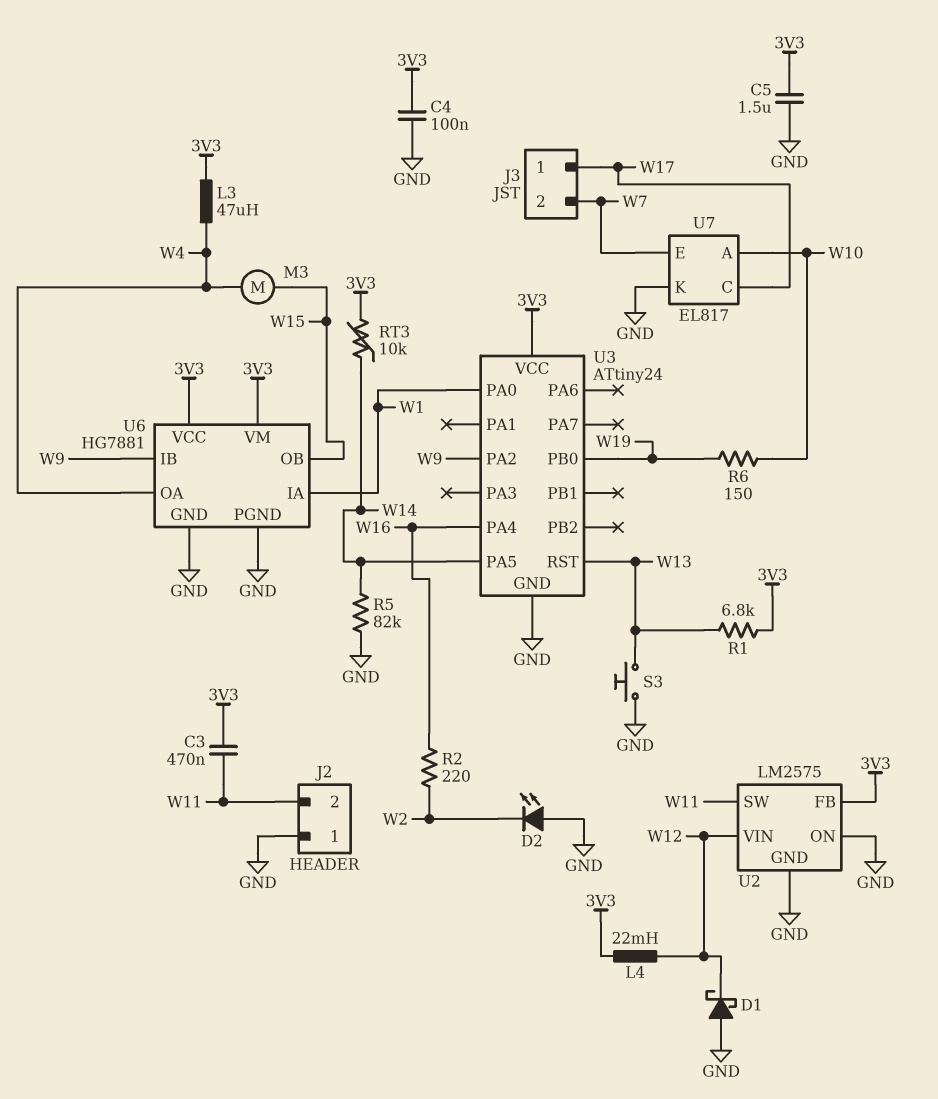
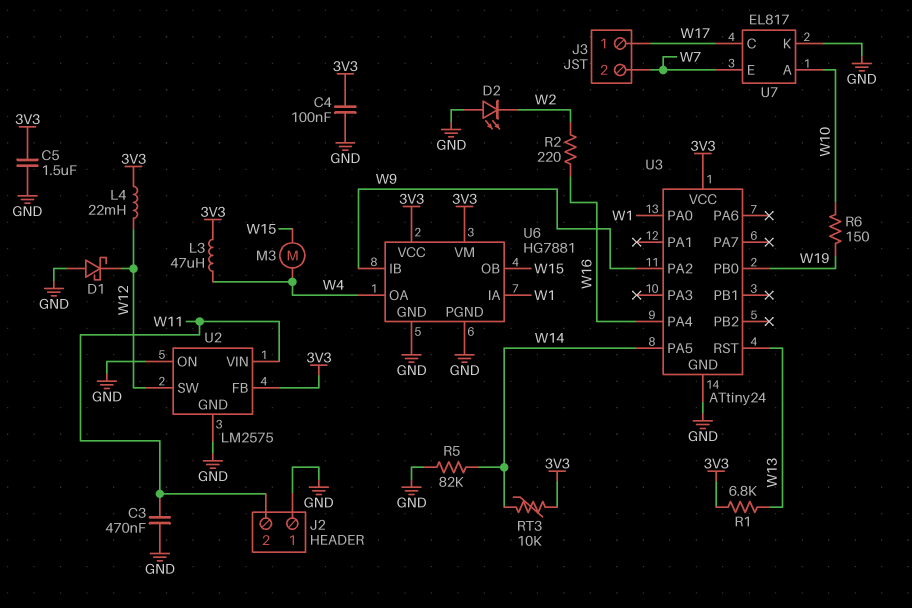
C3: 470nF (3V3, W11) -> 470nF (GND, W11)
S3: button (GND, W13) -> none
U2 pin SW: W11 -> W12
U2 pin VIN: W12 -> W11

